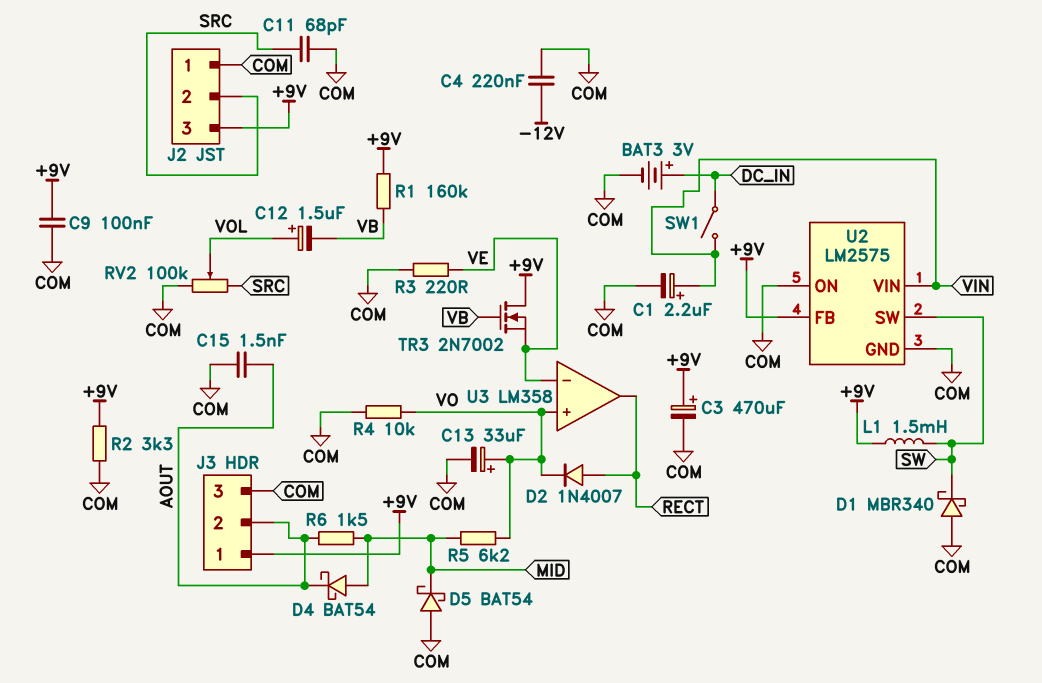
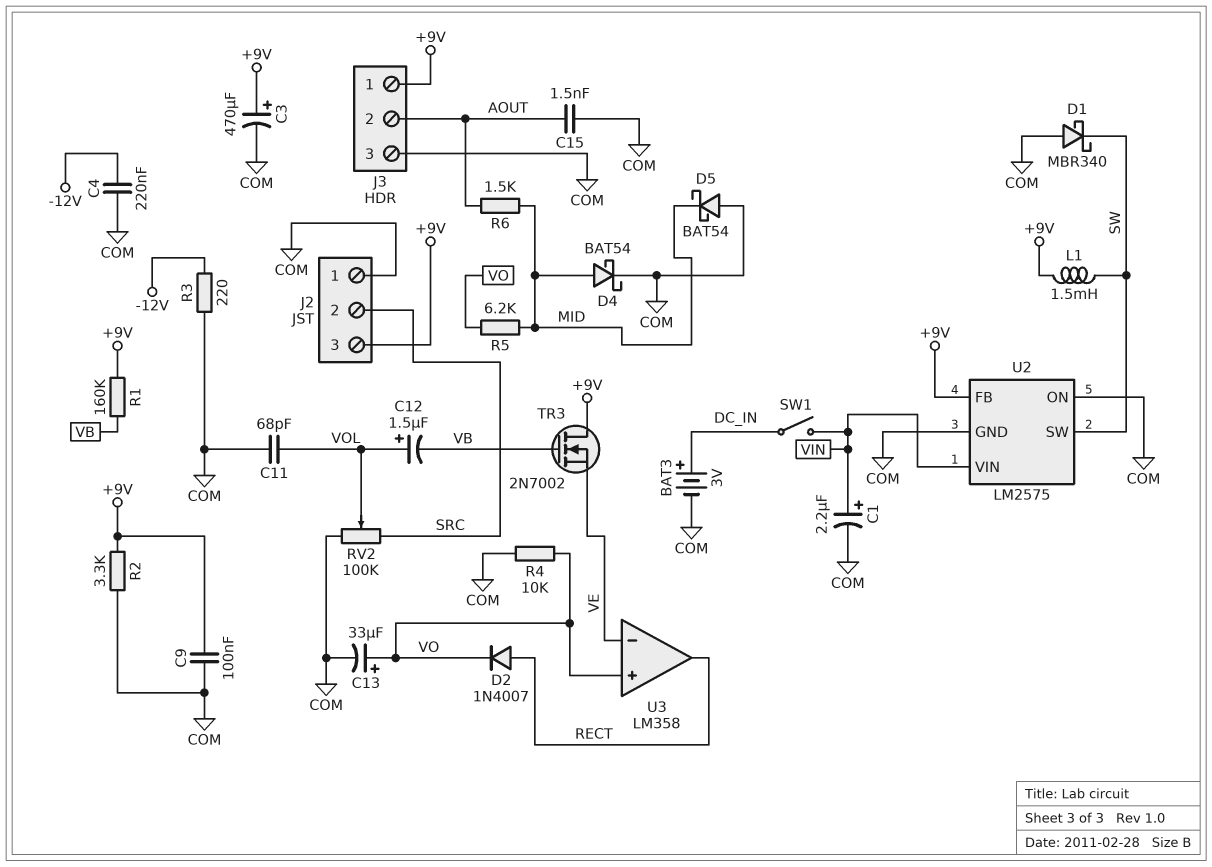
C11: 68pF (COM, SRC) -> 68pF (COM, VOL)
D4: schottky BAT54 (A MID, K AOUT) -> schottky BAT54 (A MID, K COM)
R3: 220 (COM, VE) -> 220 (-12V, COM)

